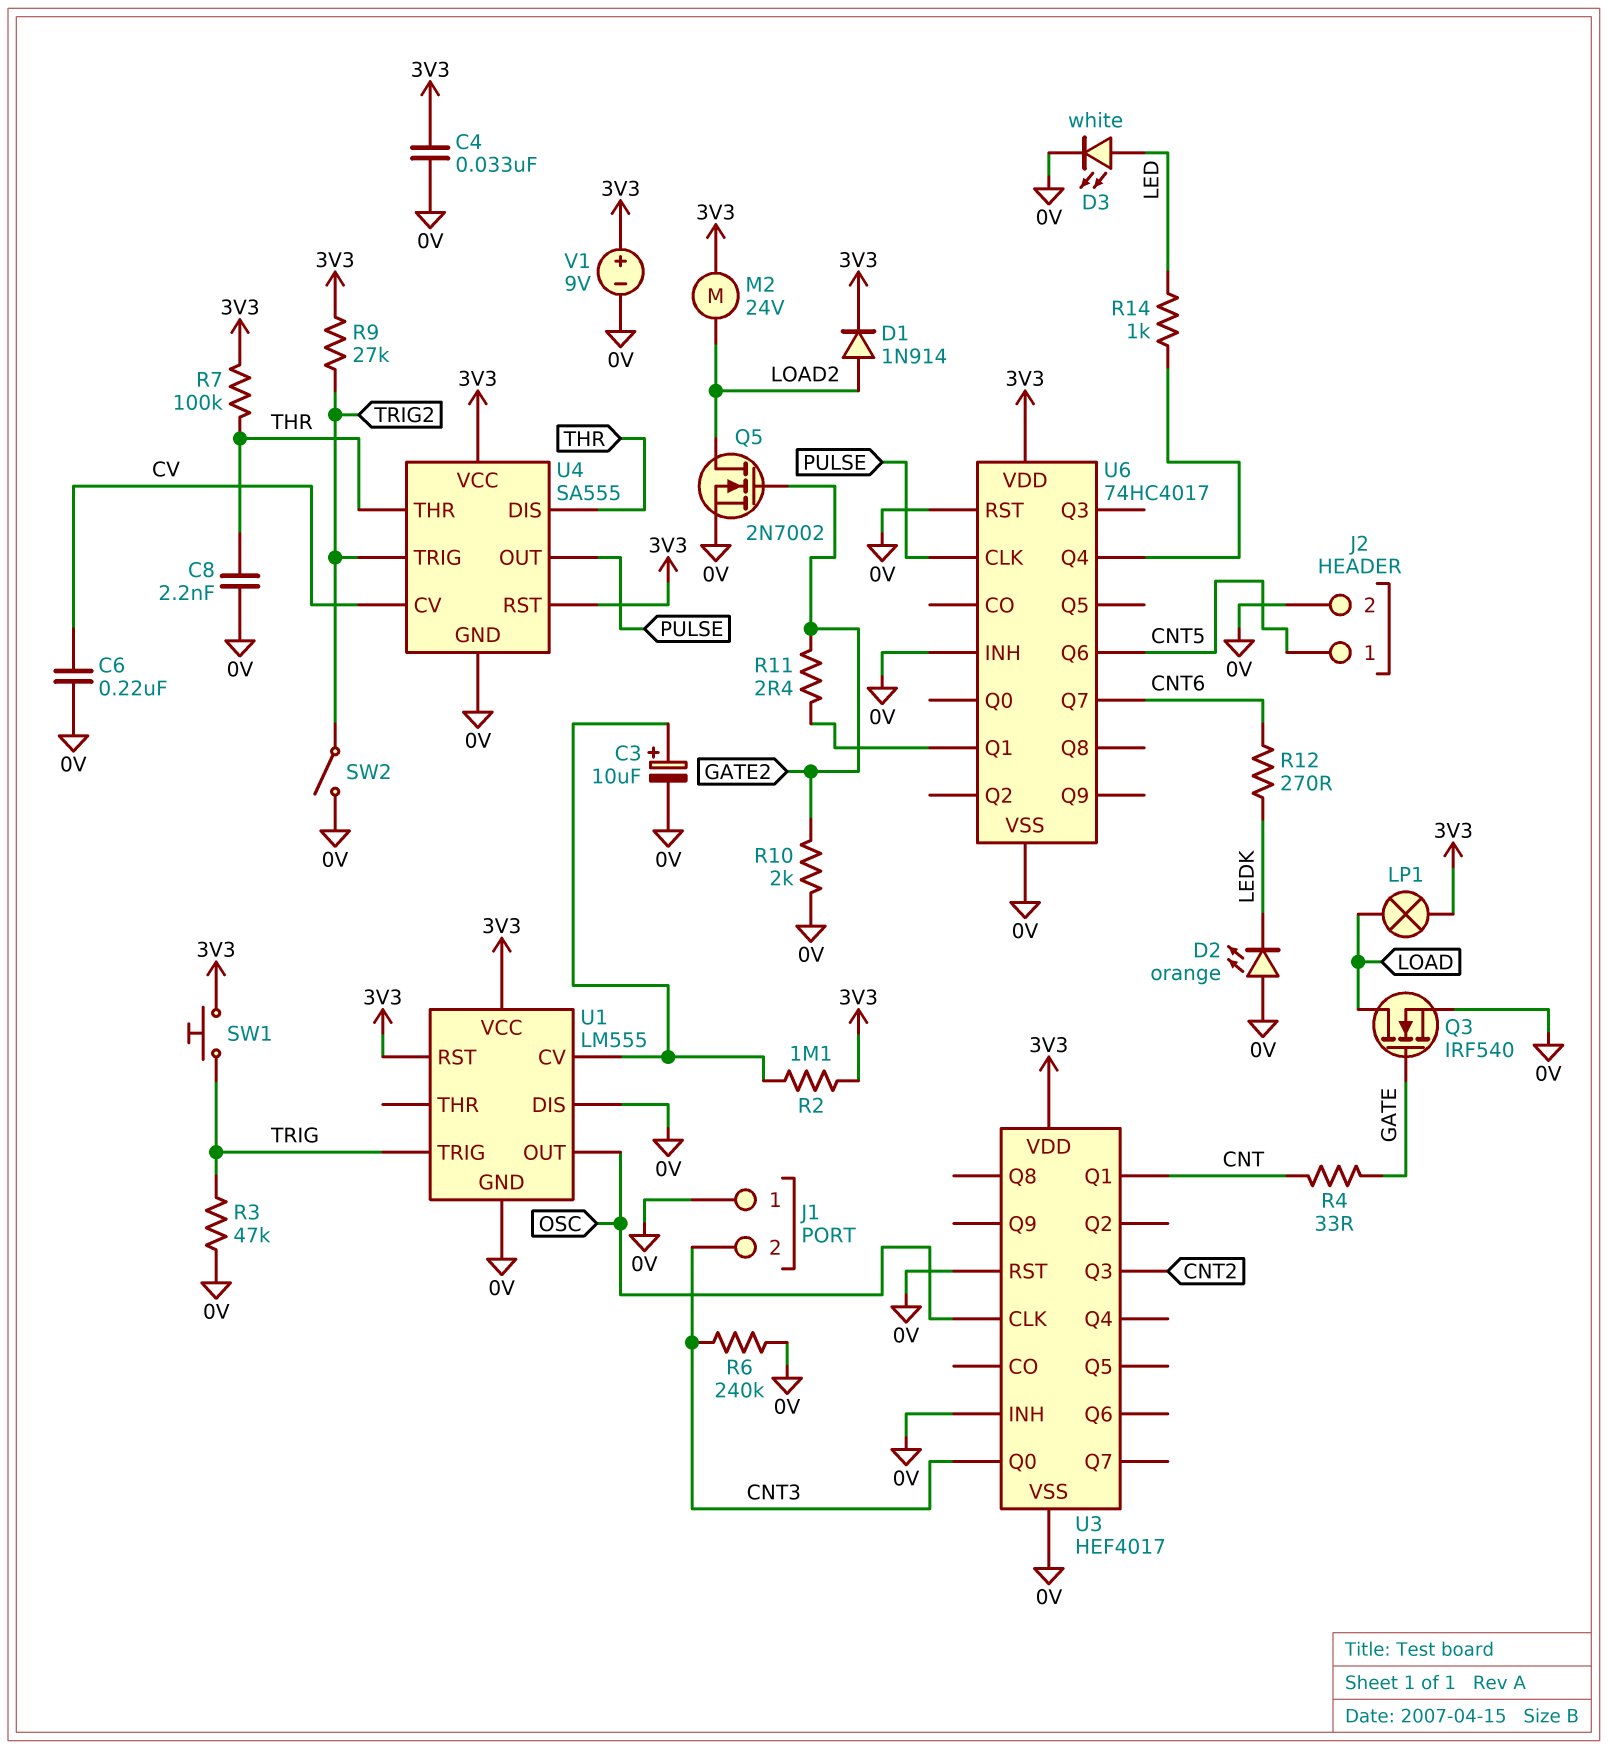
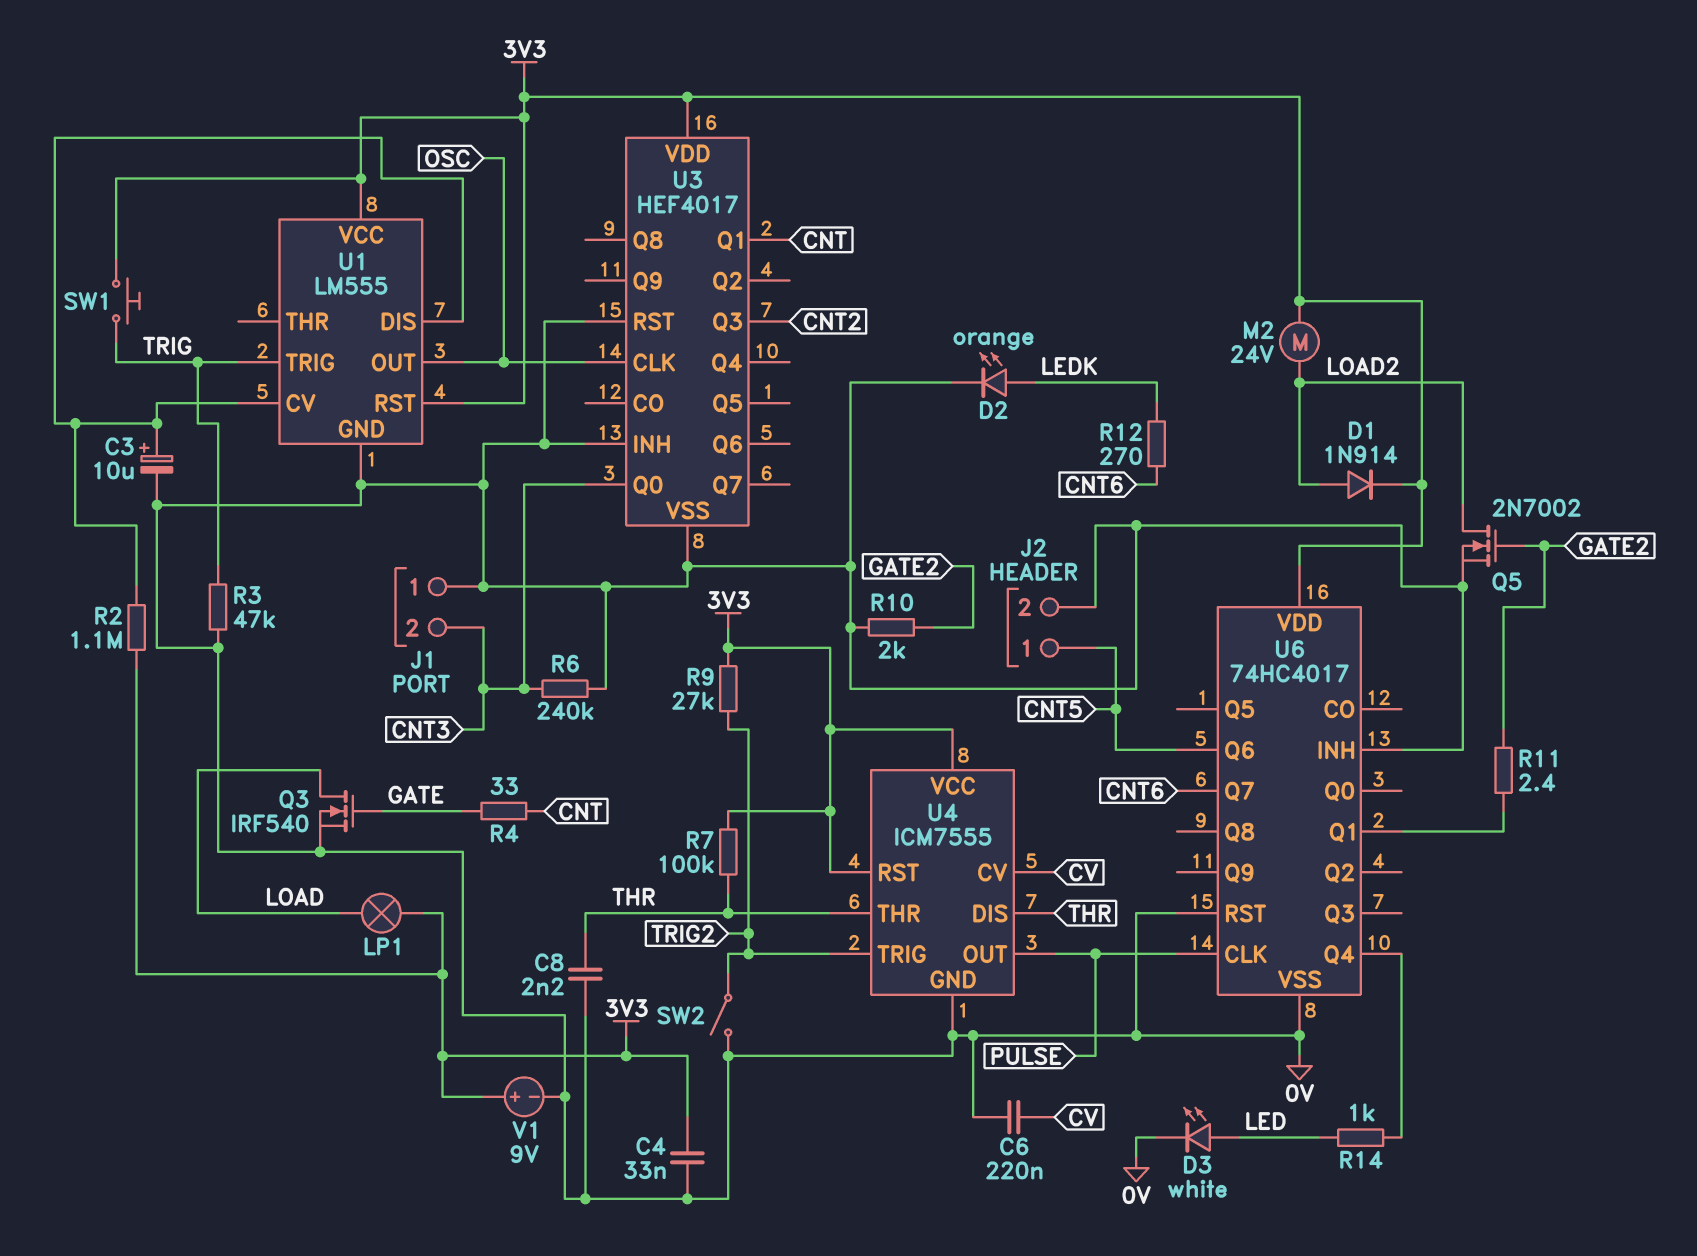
D2: LED orange (A 0V, K LEDK) -> LED orange (A LEDK, K 0V)
U1 pin DIS: 0V -> U1/CV
U4: SA555 -> ICM7555

